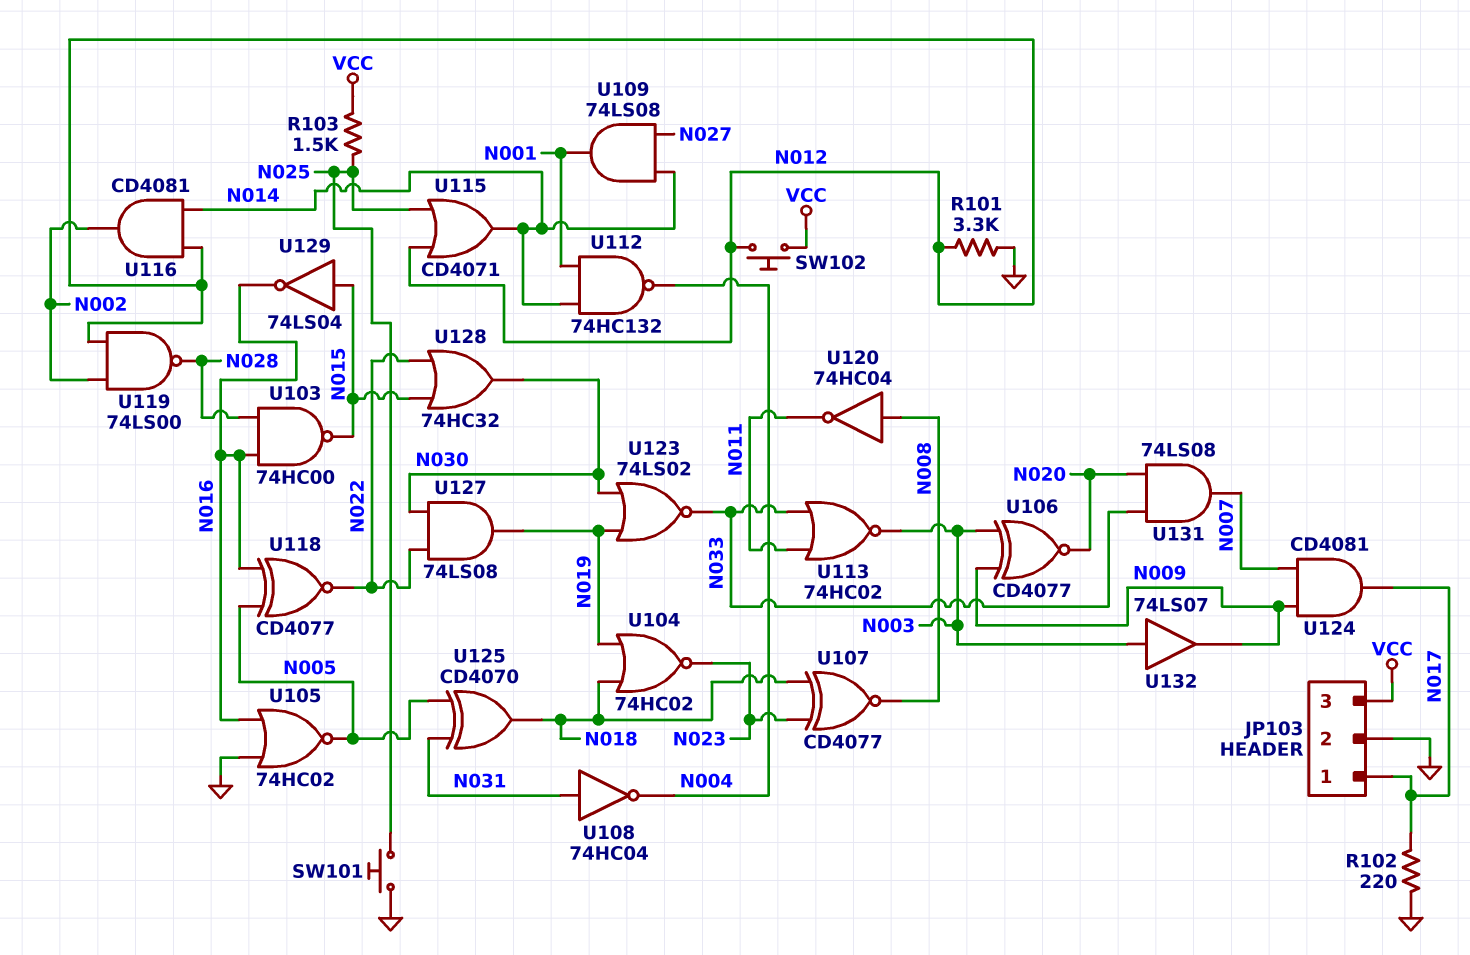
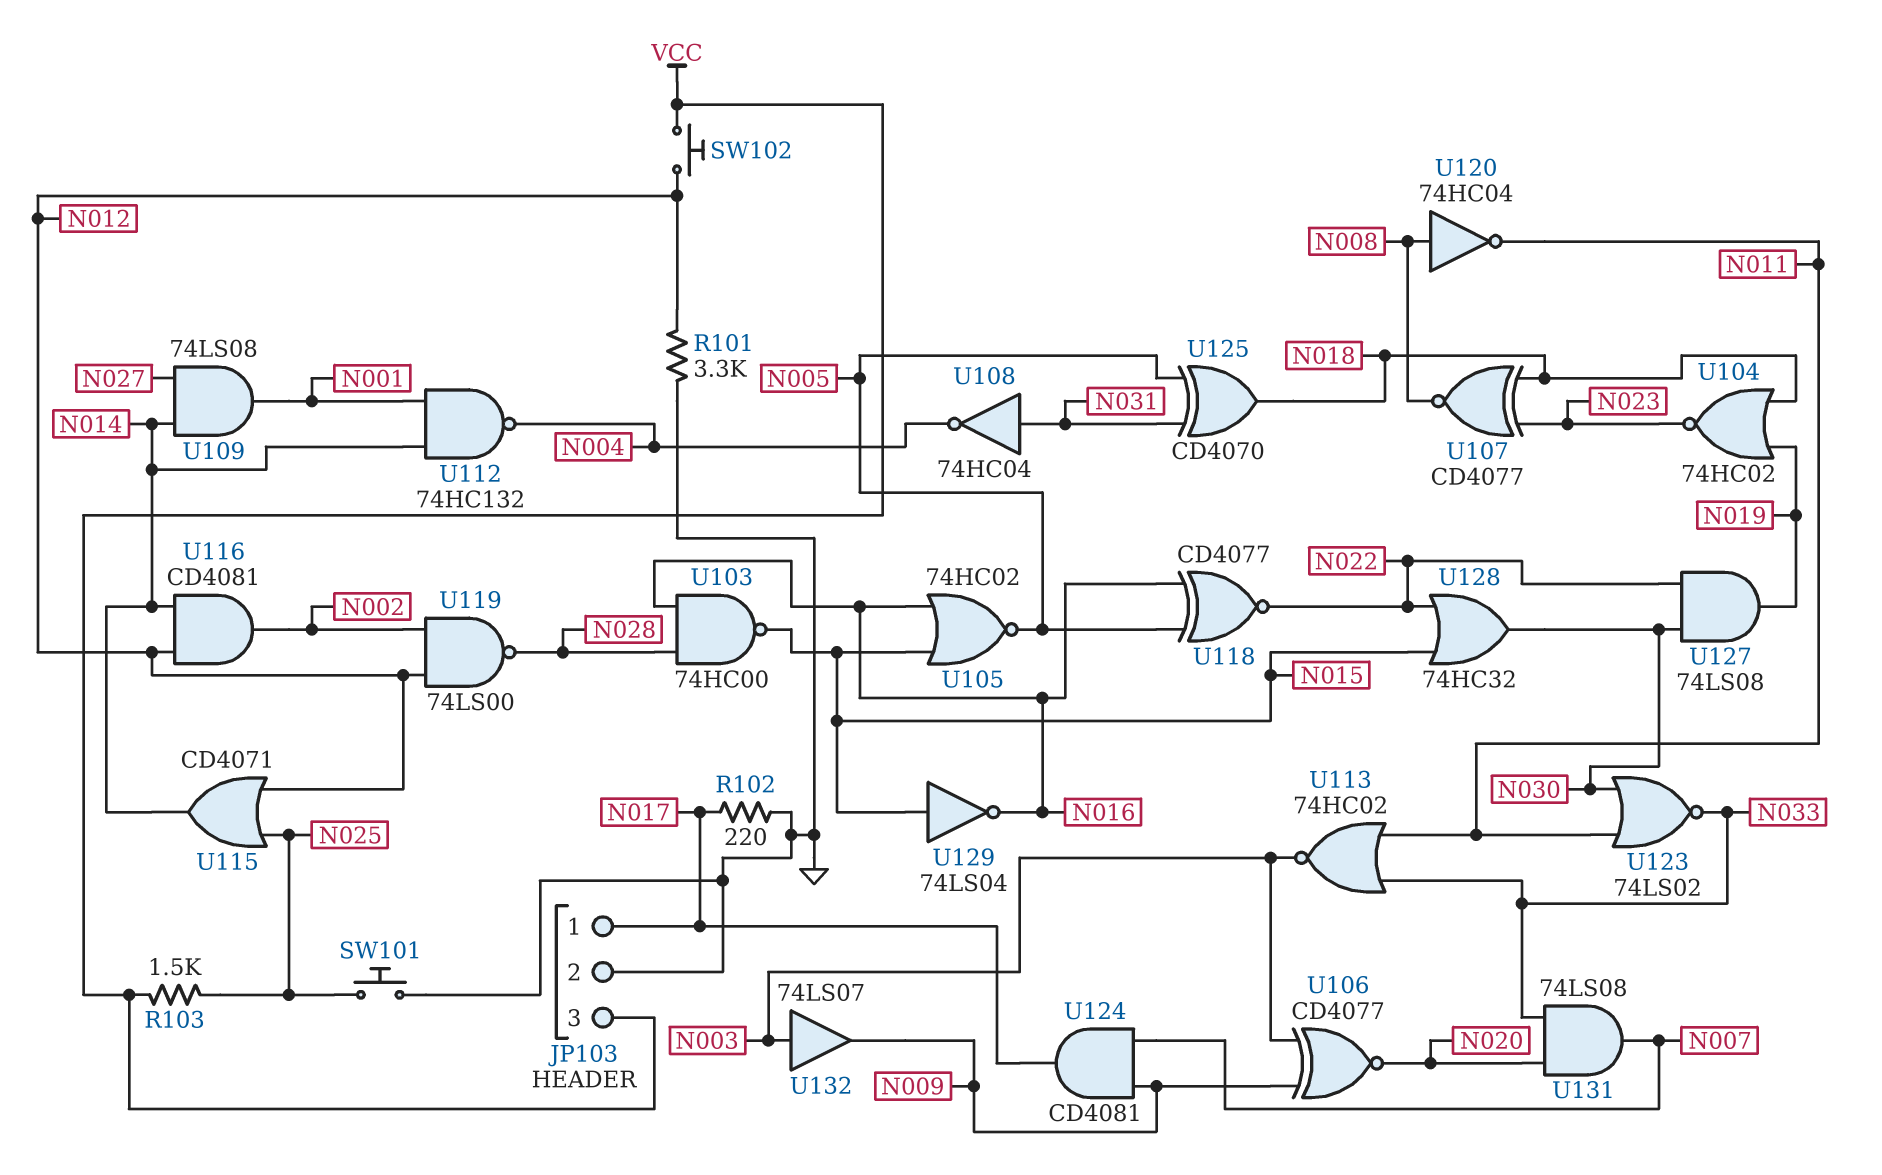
U105: NOR 74HC02 (in GND, in N016, out N005) -> NOR 74HC02 (in N015, in N016, out N005)
U123: NOR 74LS02 (in N019, in N030, out N033) -> NOR 74LS02 (in N011, in N030, out N033)

